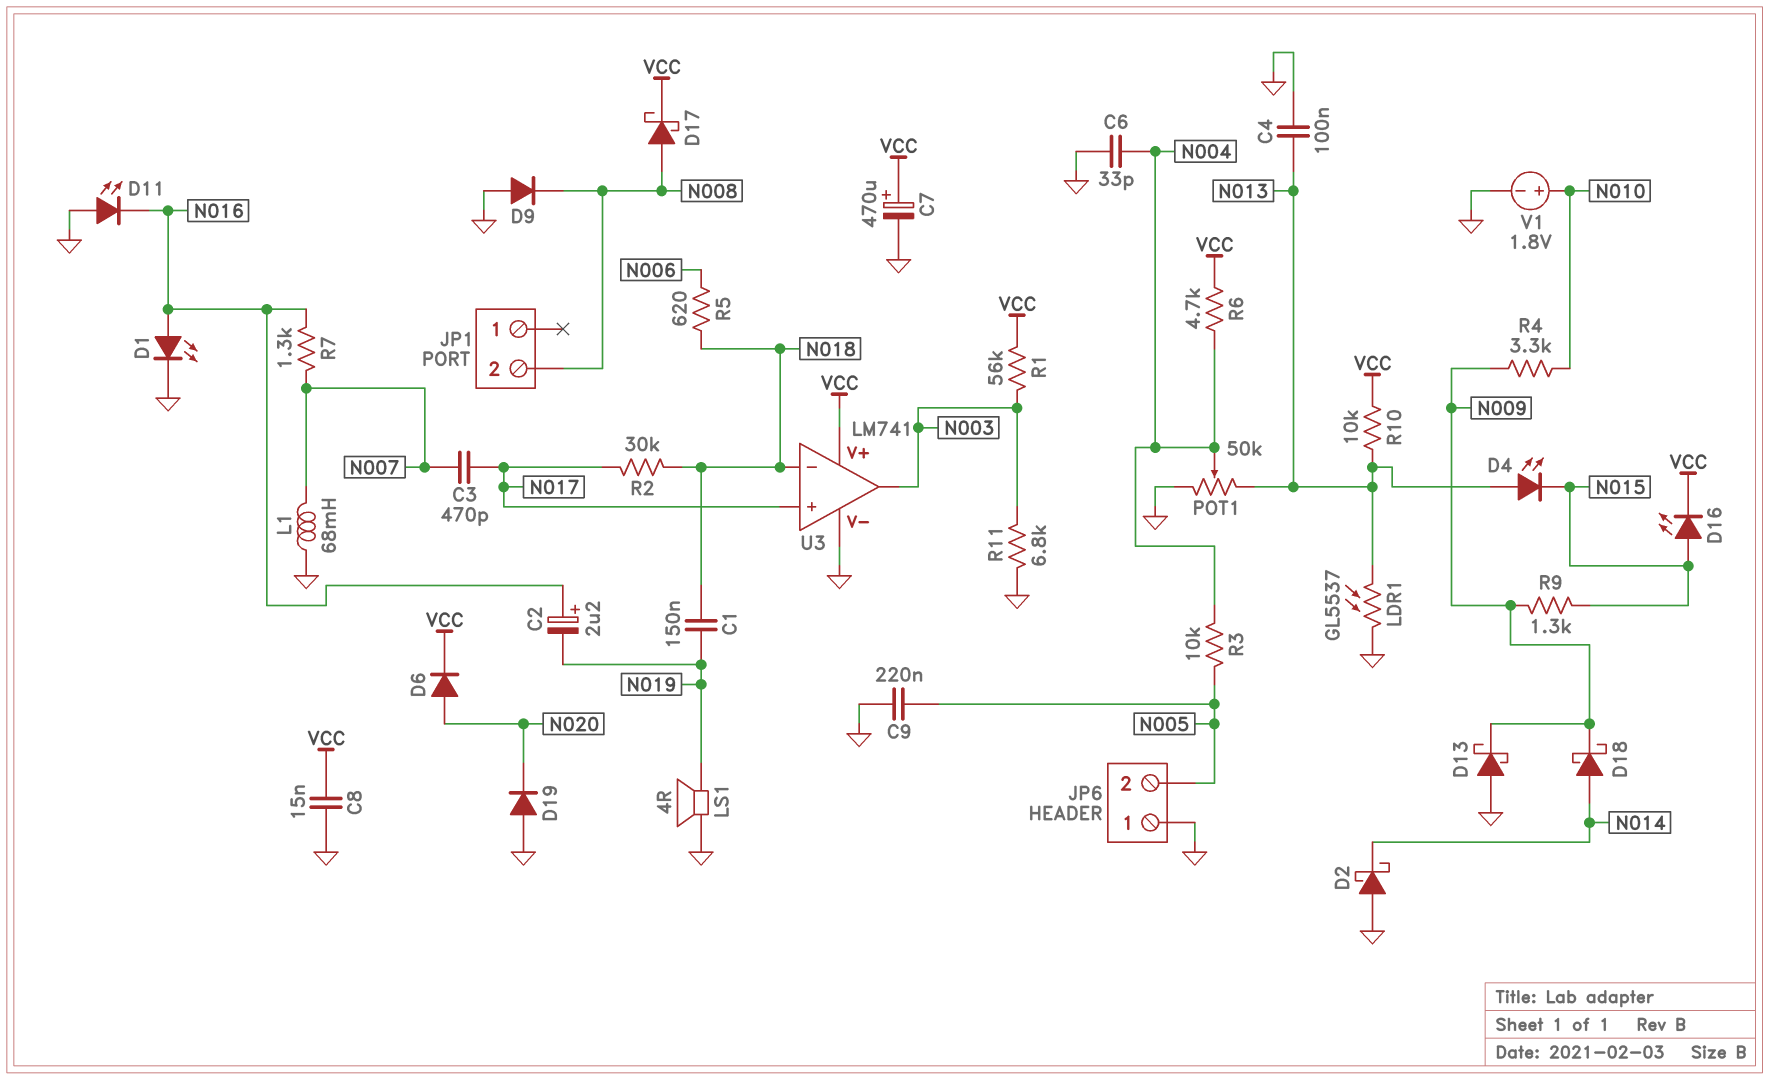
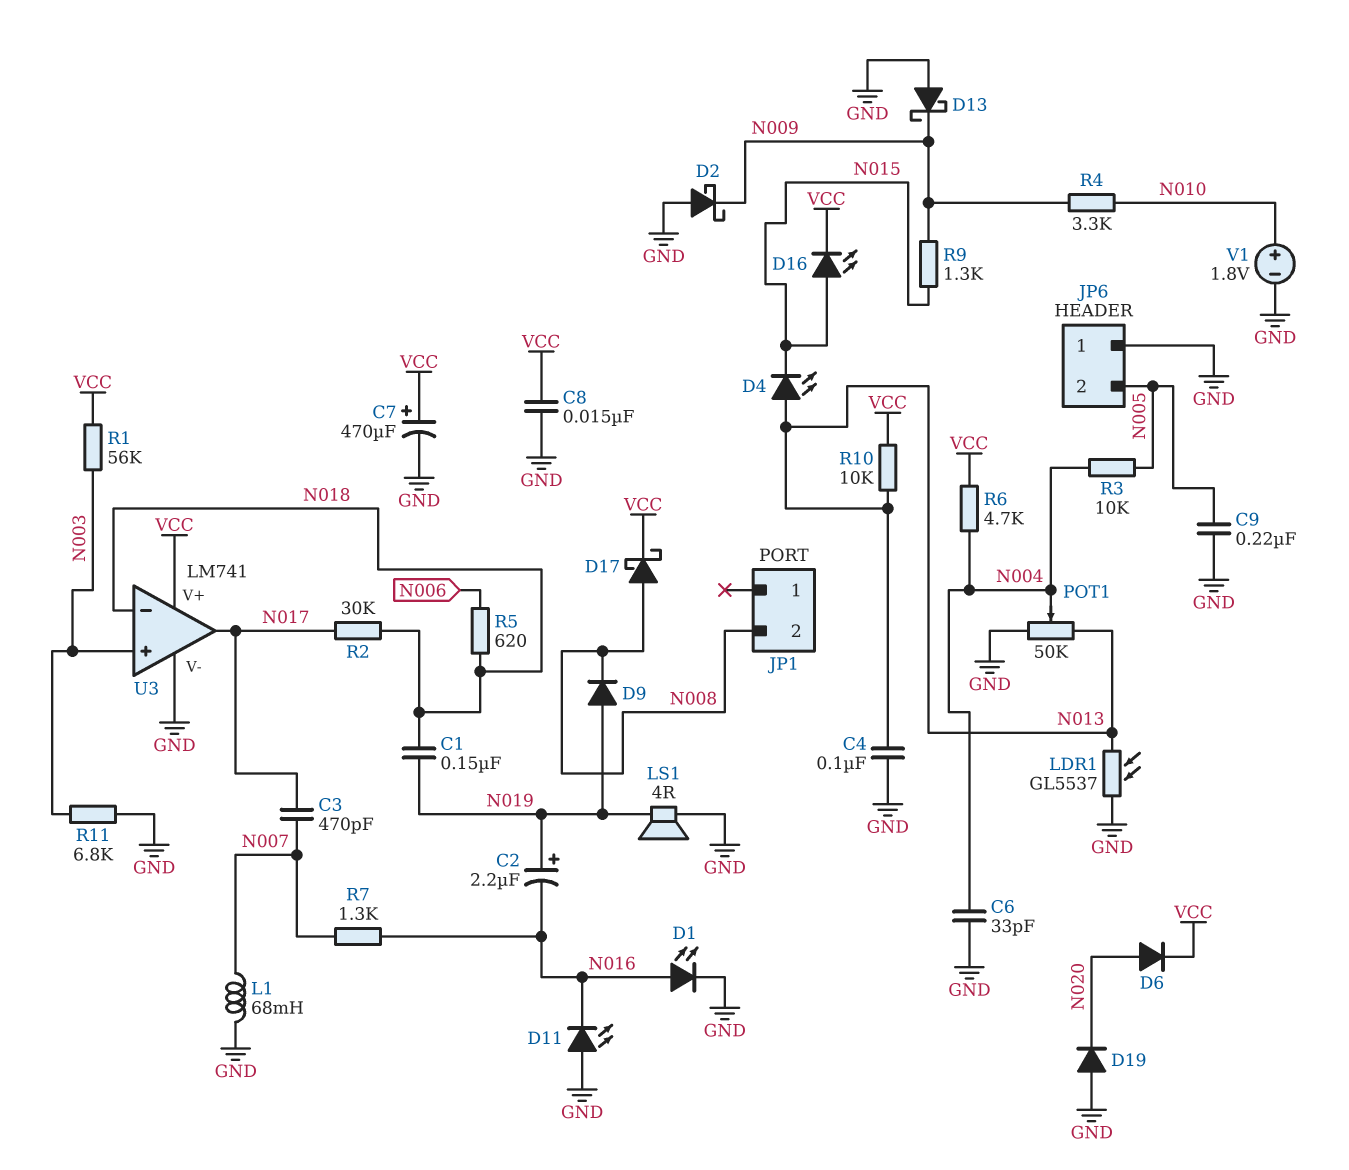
C2: 2.2uF (plus N016, minus N019) -> 2.2uF (plus N019, minus N016)
D2: schottky (A GND, K N014) -> schottky (A GND, K N009)
D9: diode (A GND, K N008) -> diode (A N019, K N008)
D18: schottky (A N014, K N009) -> none
U3 pin in+: N017 -> N003
U3 pin out: N003 -> N017

